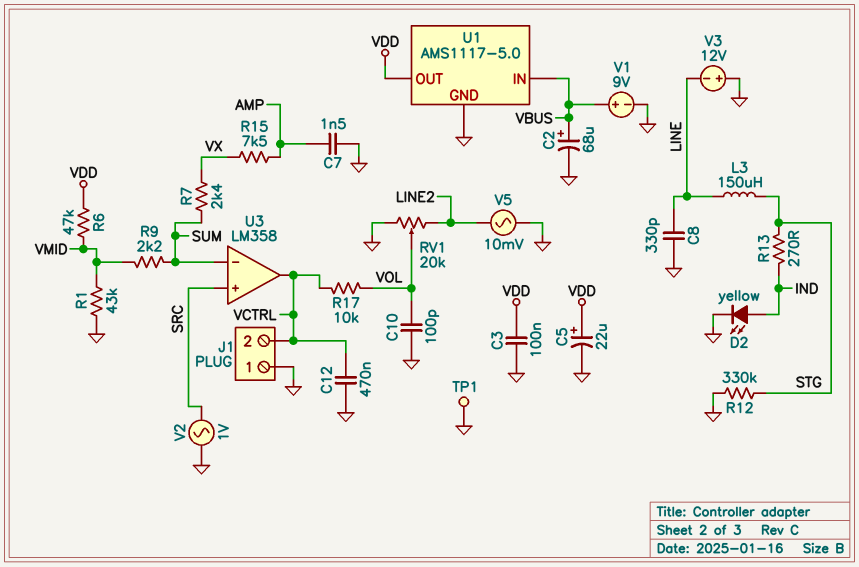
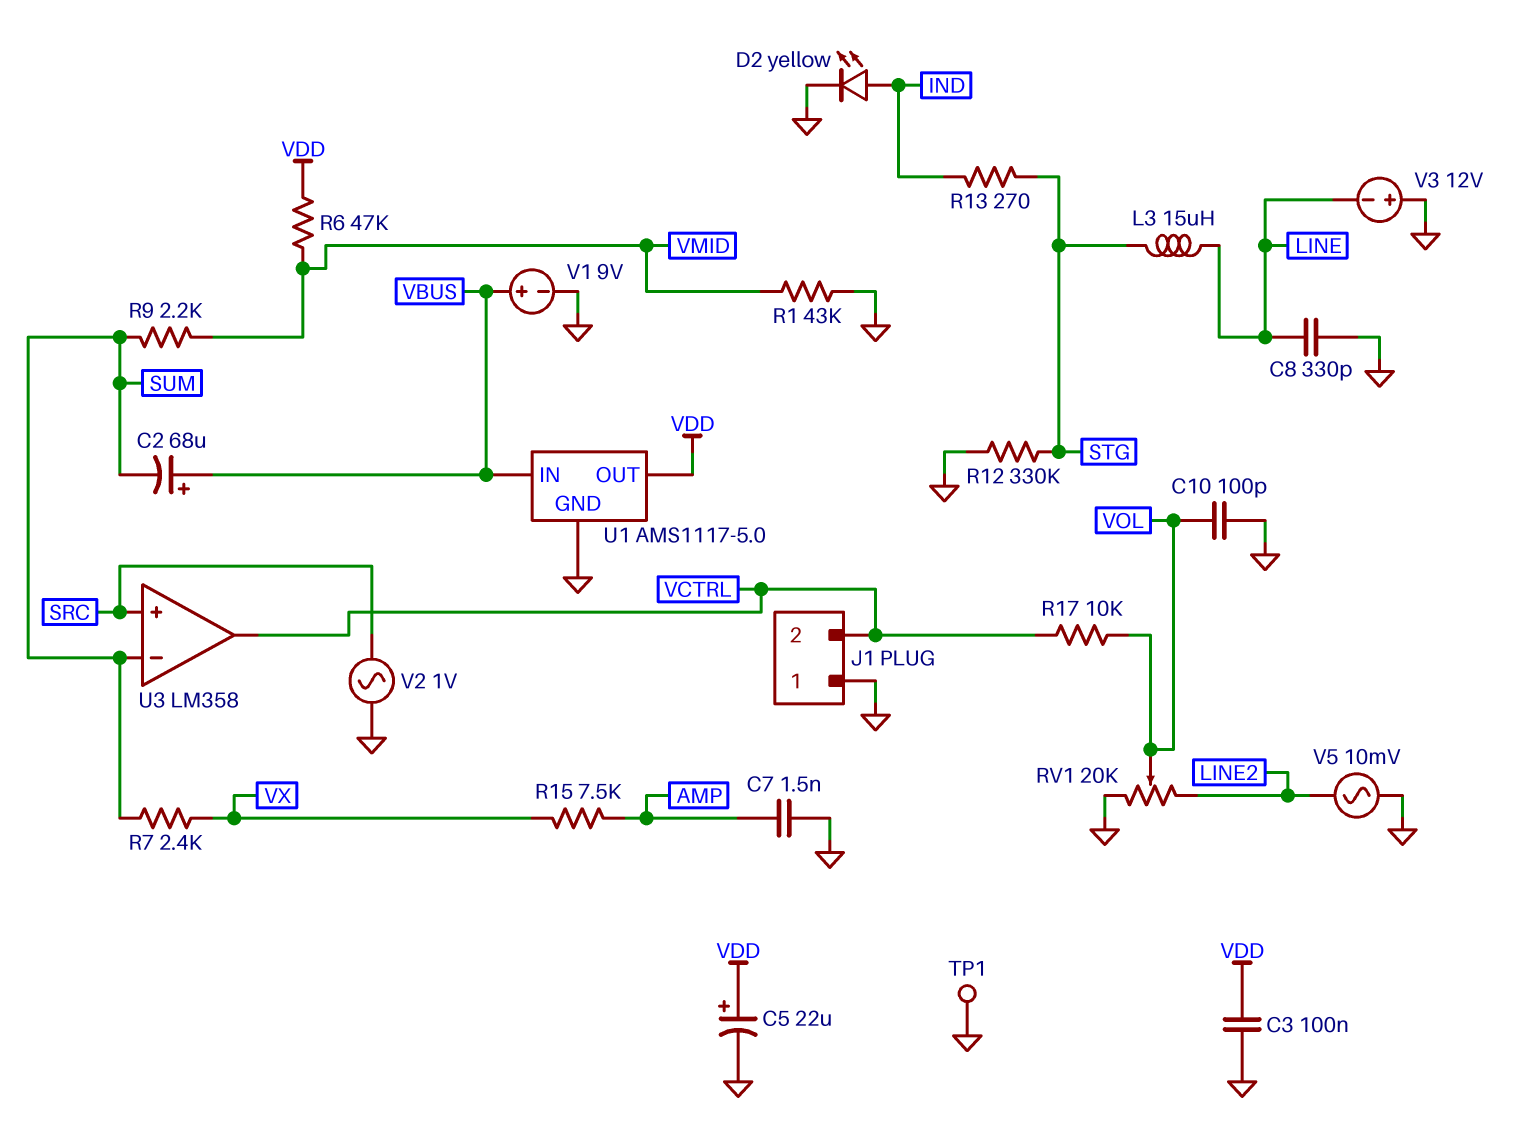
C2: 68uF (plus VBUS, minus GND) -> 68uF (plus VBUS, minus SUM)
C12: 470nF (GND, VCTRL) -> none
L3: 150uH (LINE, STG) -> 15uH (LINE, STG)

